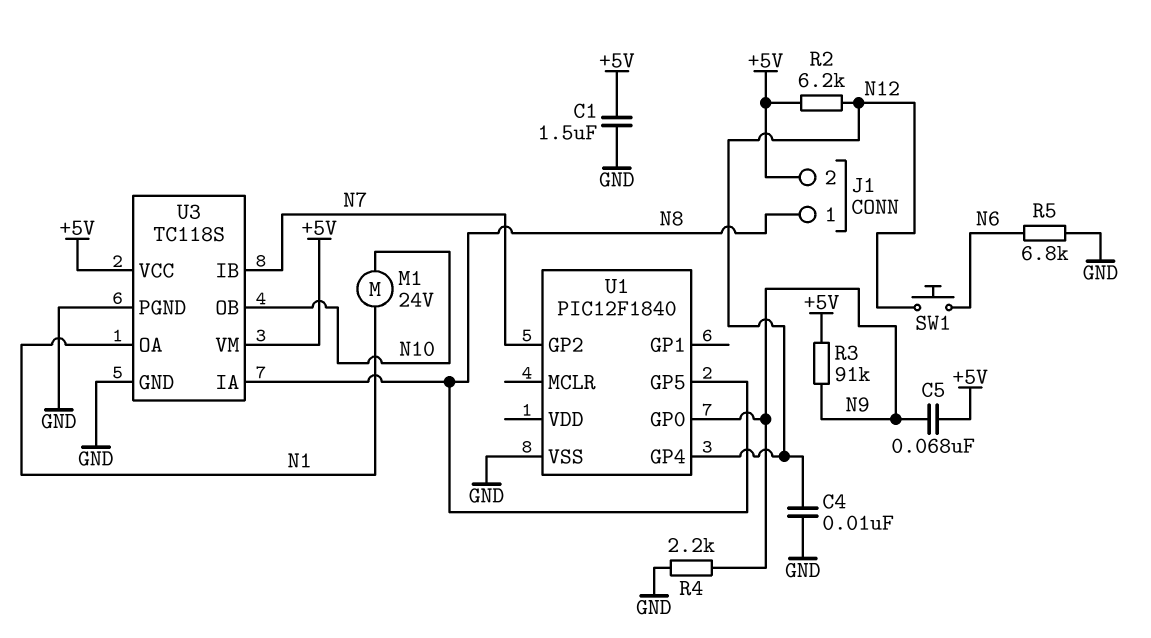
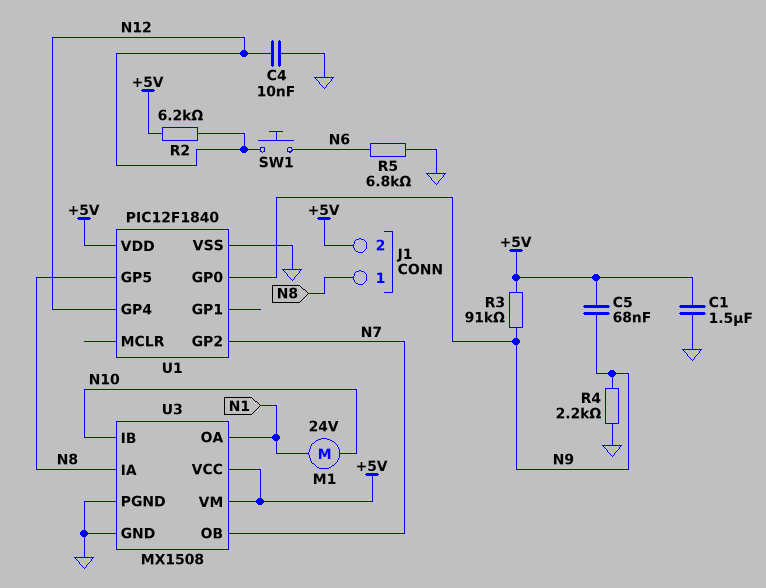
U1 pin VDD: none -> +5V
U3: TC118S -> MX1508
U3 pin IB: N7 -> N10
U3 pin OB: N10 -> N7

